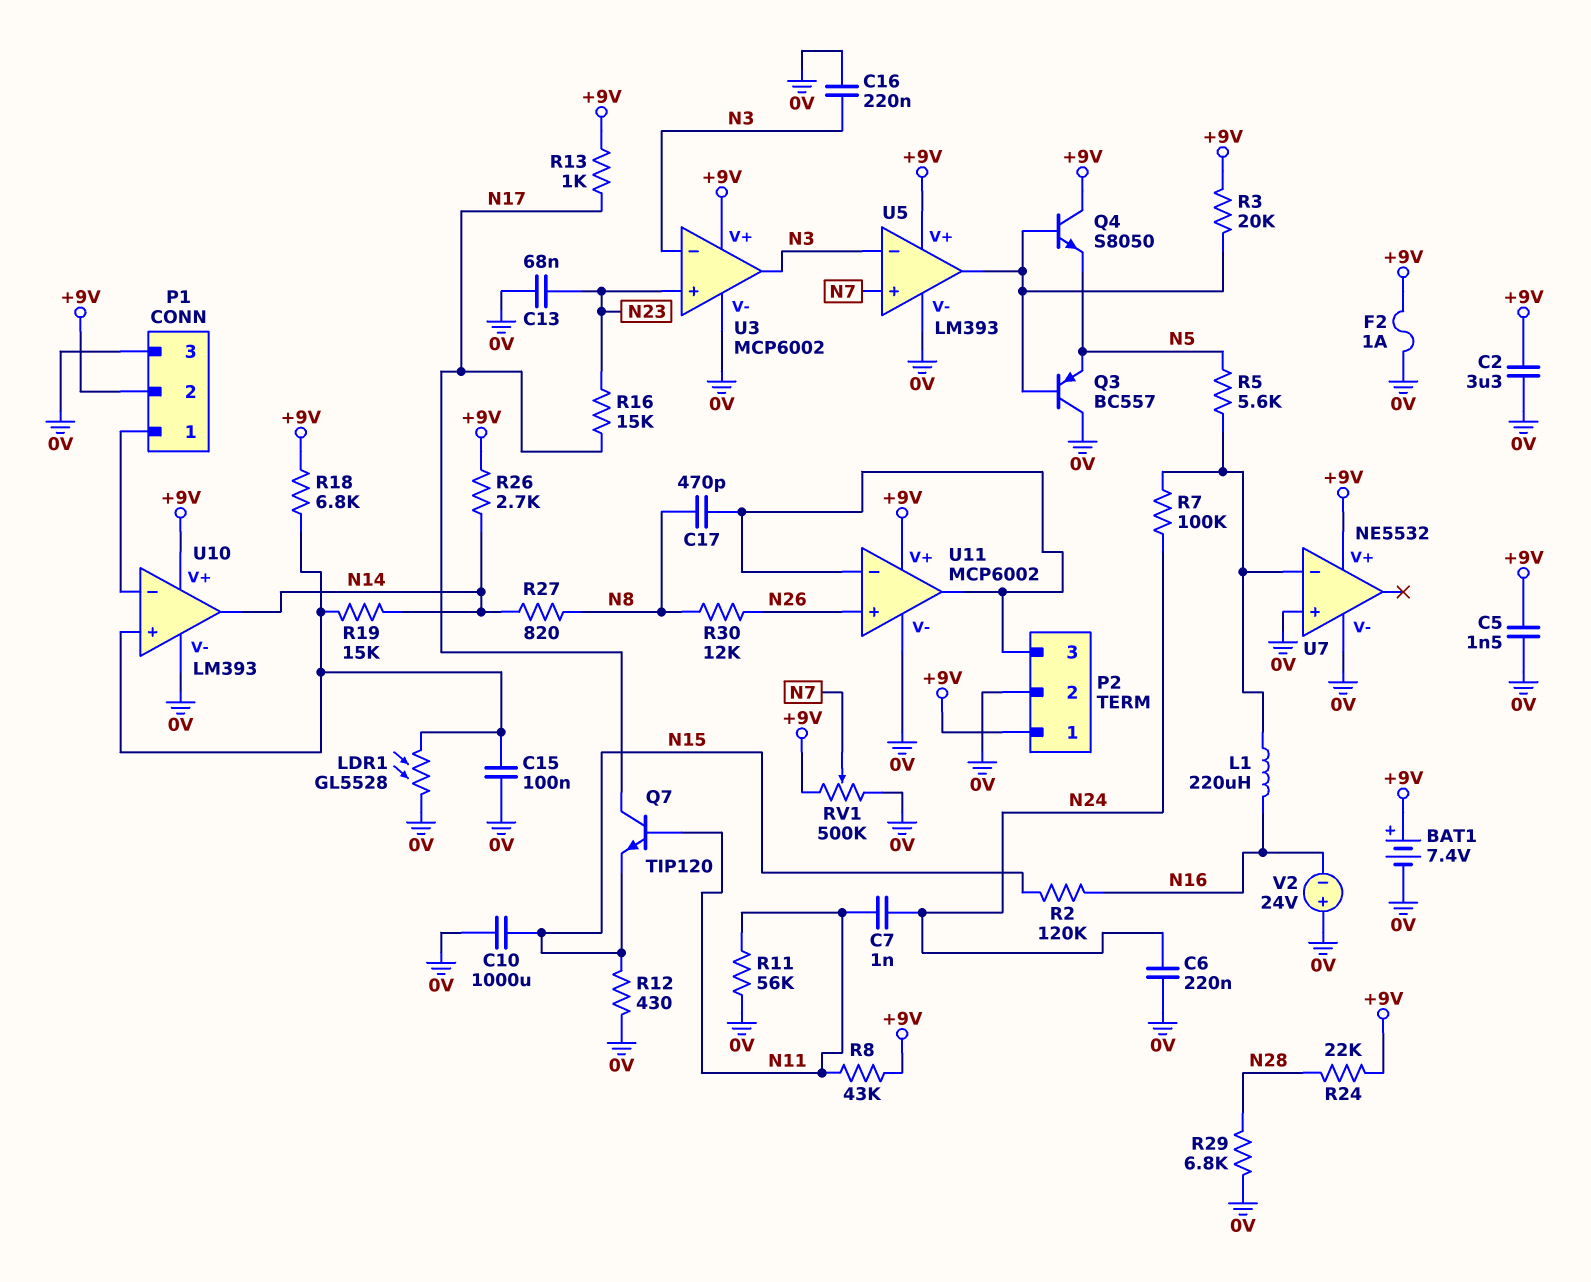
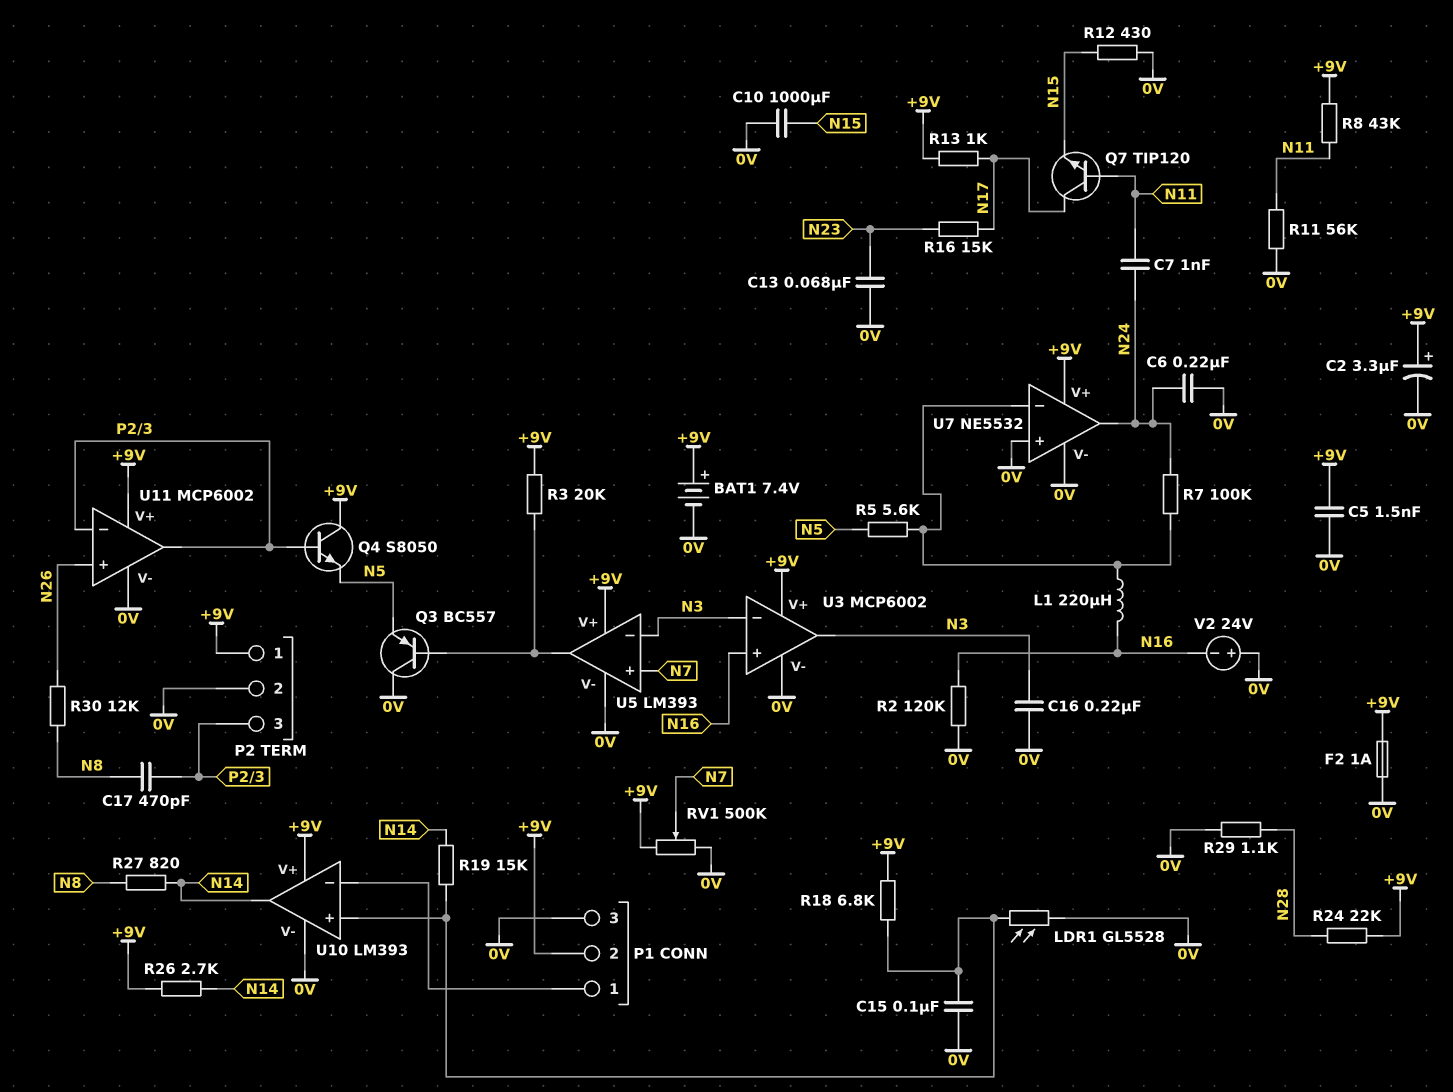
C2: 3.3uF (+9V, 0V) -> 3.3uF (plus +9V, minus 0V)
Q4: NPN S8050 (B U5/out, C +9V, E N5) -> NPN S8050 (B P2/3, C +9V, E N5)
R2: 120k (N15, N16) -> 120k (0V, N16)
R29: 6.8k (0V, N28) -> 1.1k (0V, N28)
U3 pin in+: N23 -> N16
U7 pin out: none -> N24

